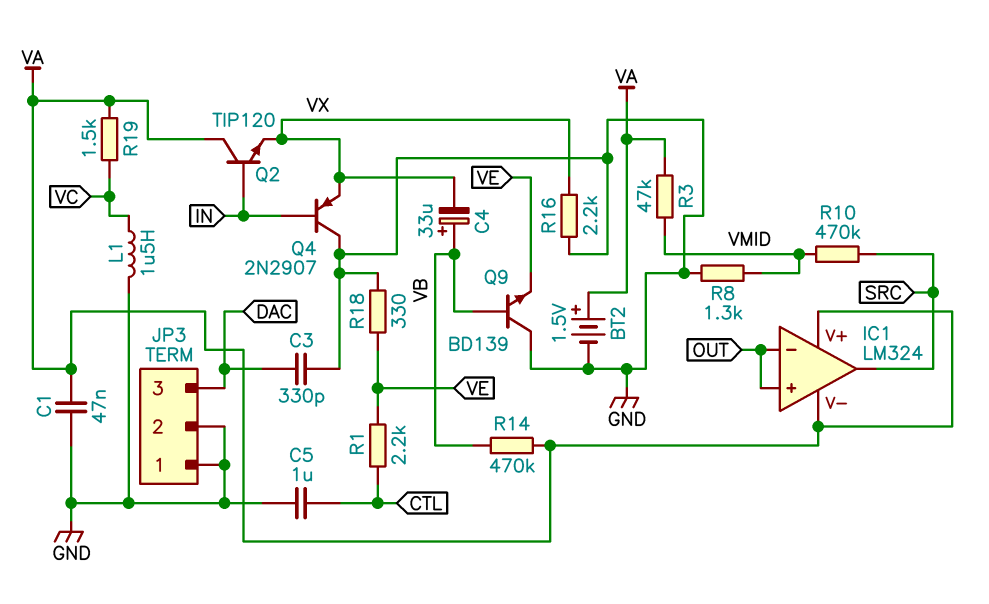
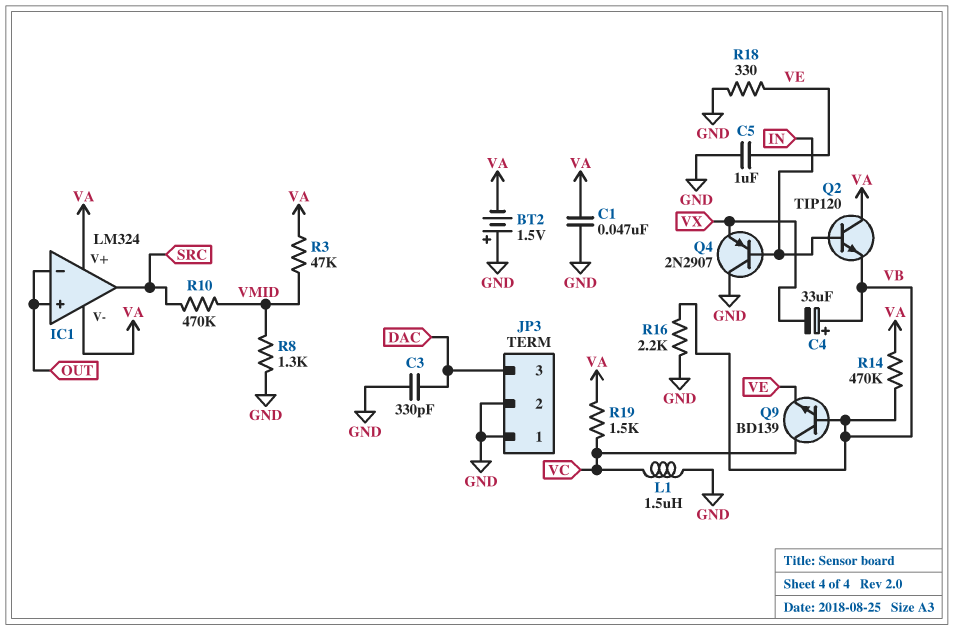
BT2: 1.5V (plus VA, minus GND) -> 1.5V (plus GND, minus VA)
C5: 1uF (CTL, GND) -> 1uF (GND, VE)
Q2: NPN TIP120 (B IN, C VA, E VX) -> NPN TIP120 (B IN, C VA, E VB)
Q9: NPN BD139 (B VB, C GND, E VE) -> NPN BD139 (B VB, C VC, E VE)
R1: 2.2k (CTL, VE) -> none
R16: 2.2k (GND, VX) -> 2.2k (GND, VB)

